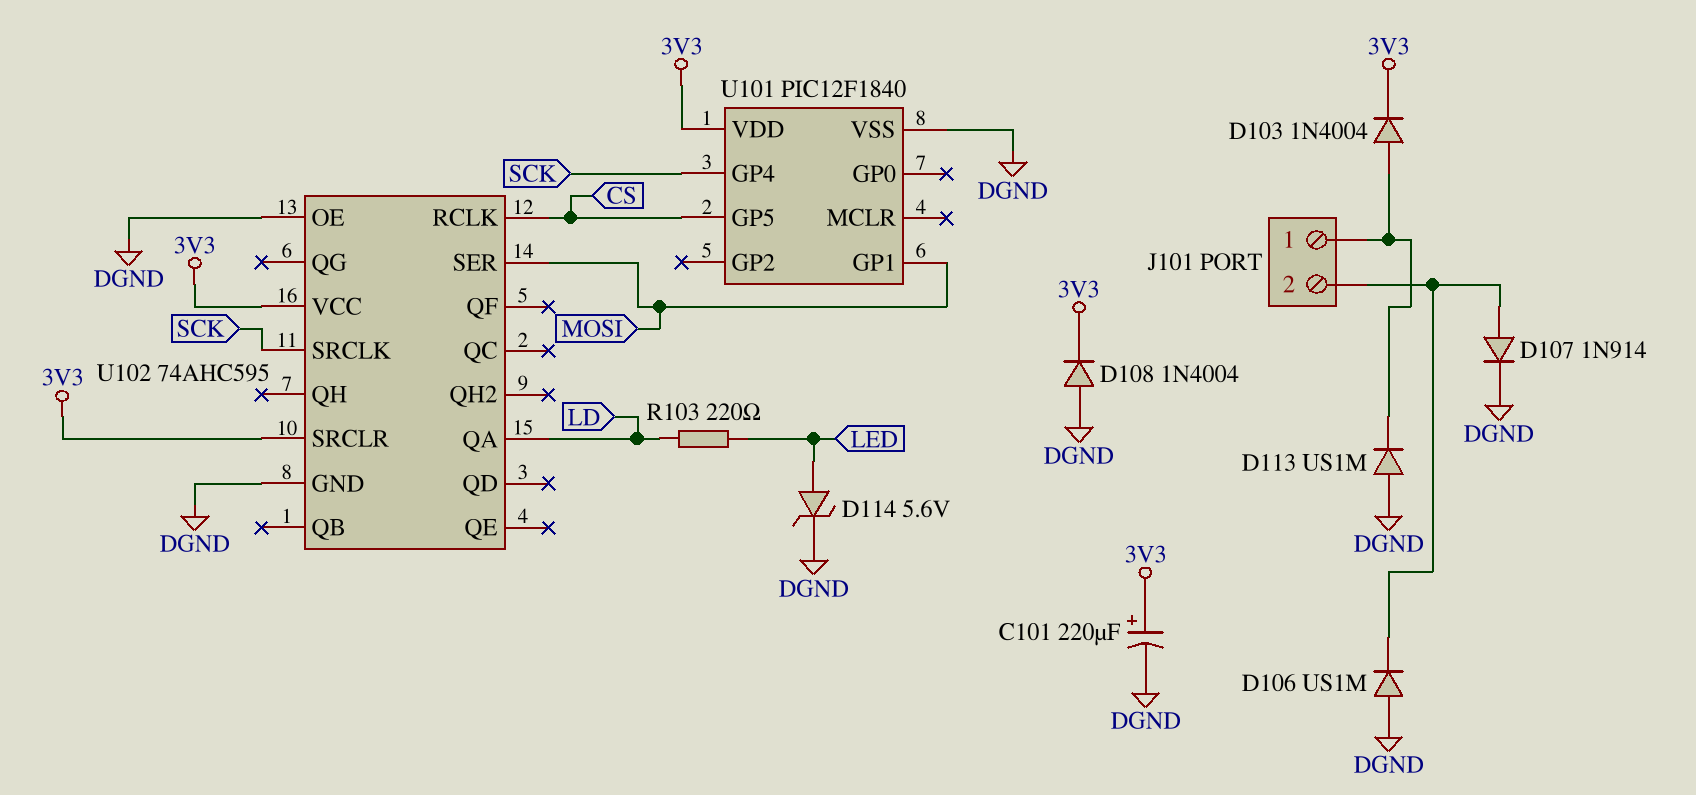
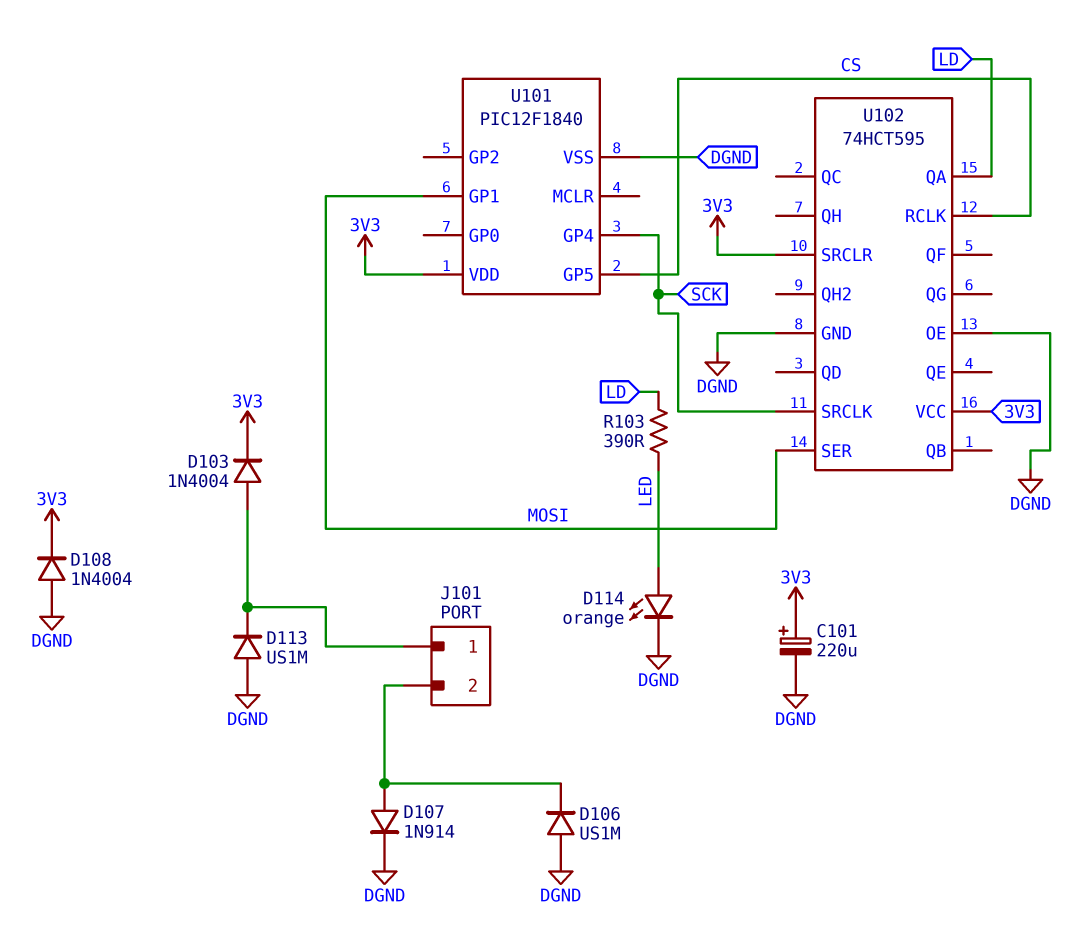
D114: zener 5.6V (A LED, K DGND) -> LED orange (A LED, K DGND)
R103: 220 (LD, LED) -> 390 (LD, LED)
U102: 74AHC595 -> 74HCT595

